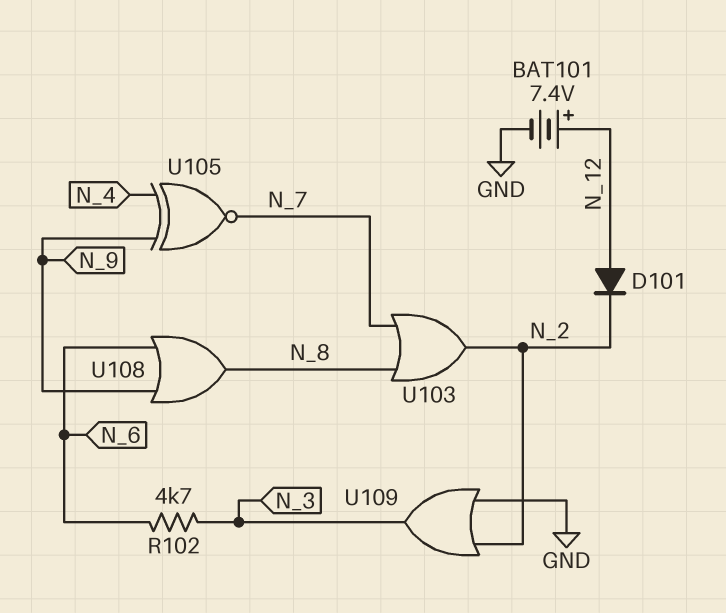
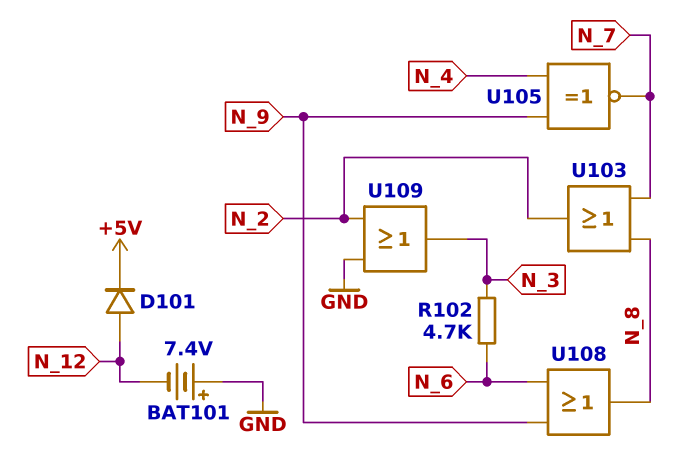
BAT101: 7.4V (plus N_12, minus GND) -> 7.4V (plus GND, minus N_12)
D101: diode (A N_12, K N_2) -> diode (A N_12, K +5V)

